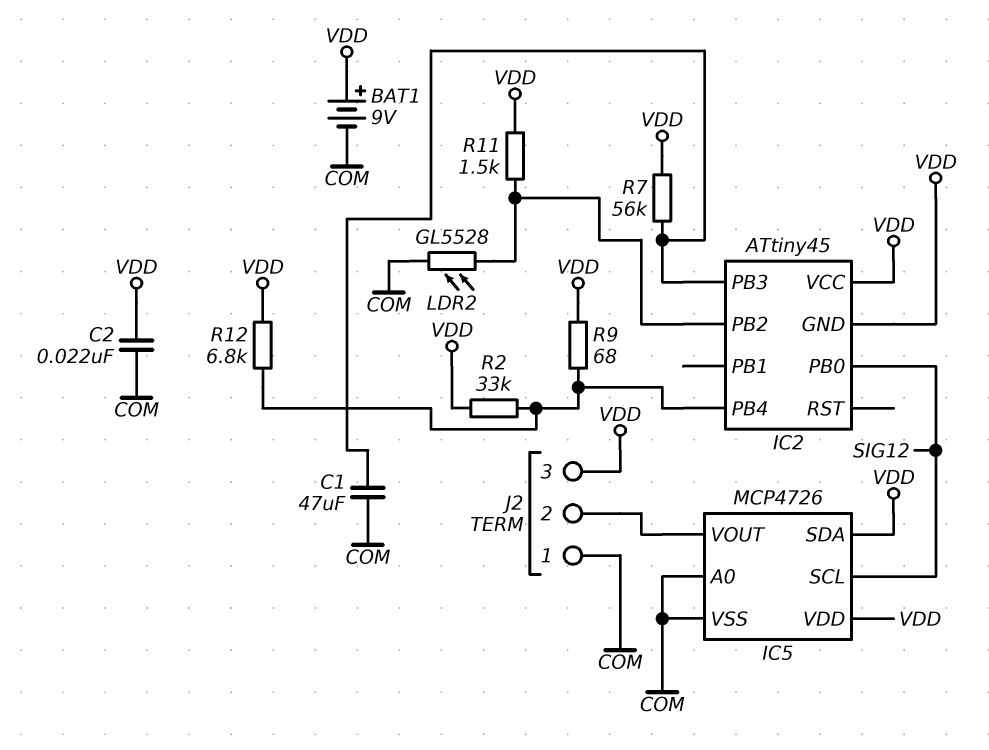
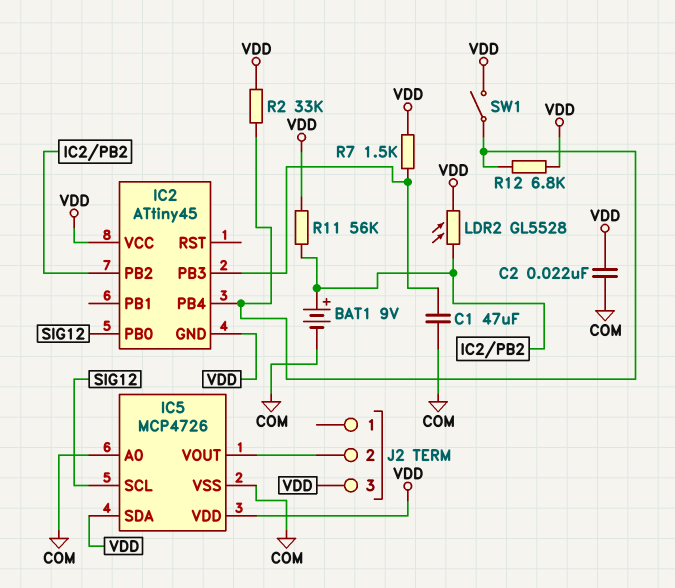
BAT1: 9V (plus VDD, minus COM) -> 9V (plus IC2/PB2, minus COM)
J2 pin 1: COM -> none
LDR2: GL5528 (COM, IC2/PB2) -> GL5528 (IC2/PB2, VDD)
R7: 56k (IC2/PB3, VDD) -> 1.5k (IC2/PB3, VDD)
R9: 68 (IC2/PB4, VDD) -> none
R11: 1.5k (IC2/PB2, VDD) -> 56k (IC2/PB2, VDD)
SW1: none -> switch (IC2/PB4, VDD)

